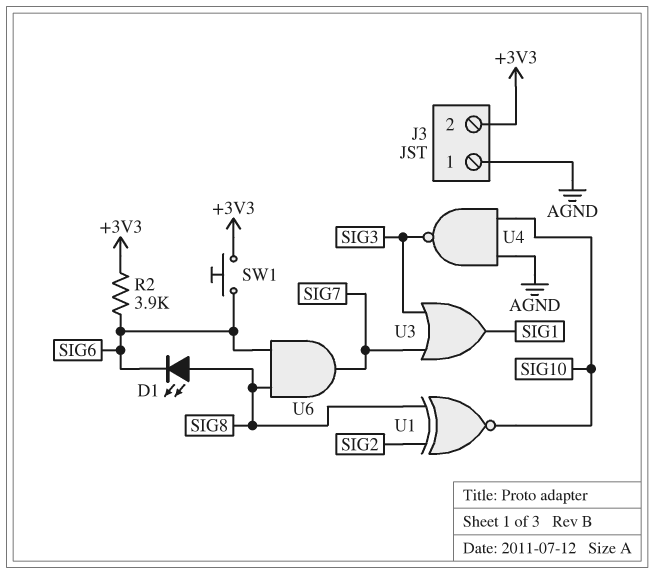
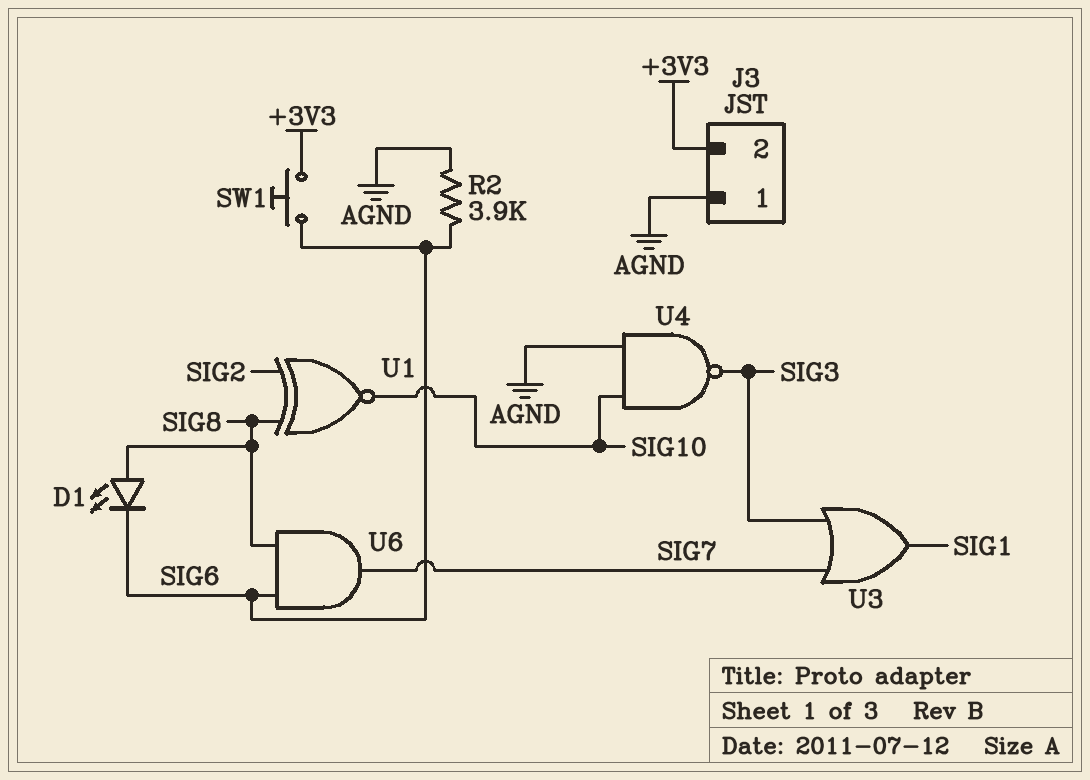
R2: 3.9k (+3V3, SIG6) -> 3.9k (AGND, SIG6)

